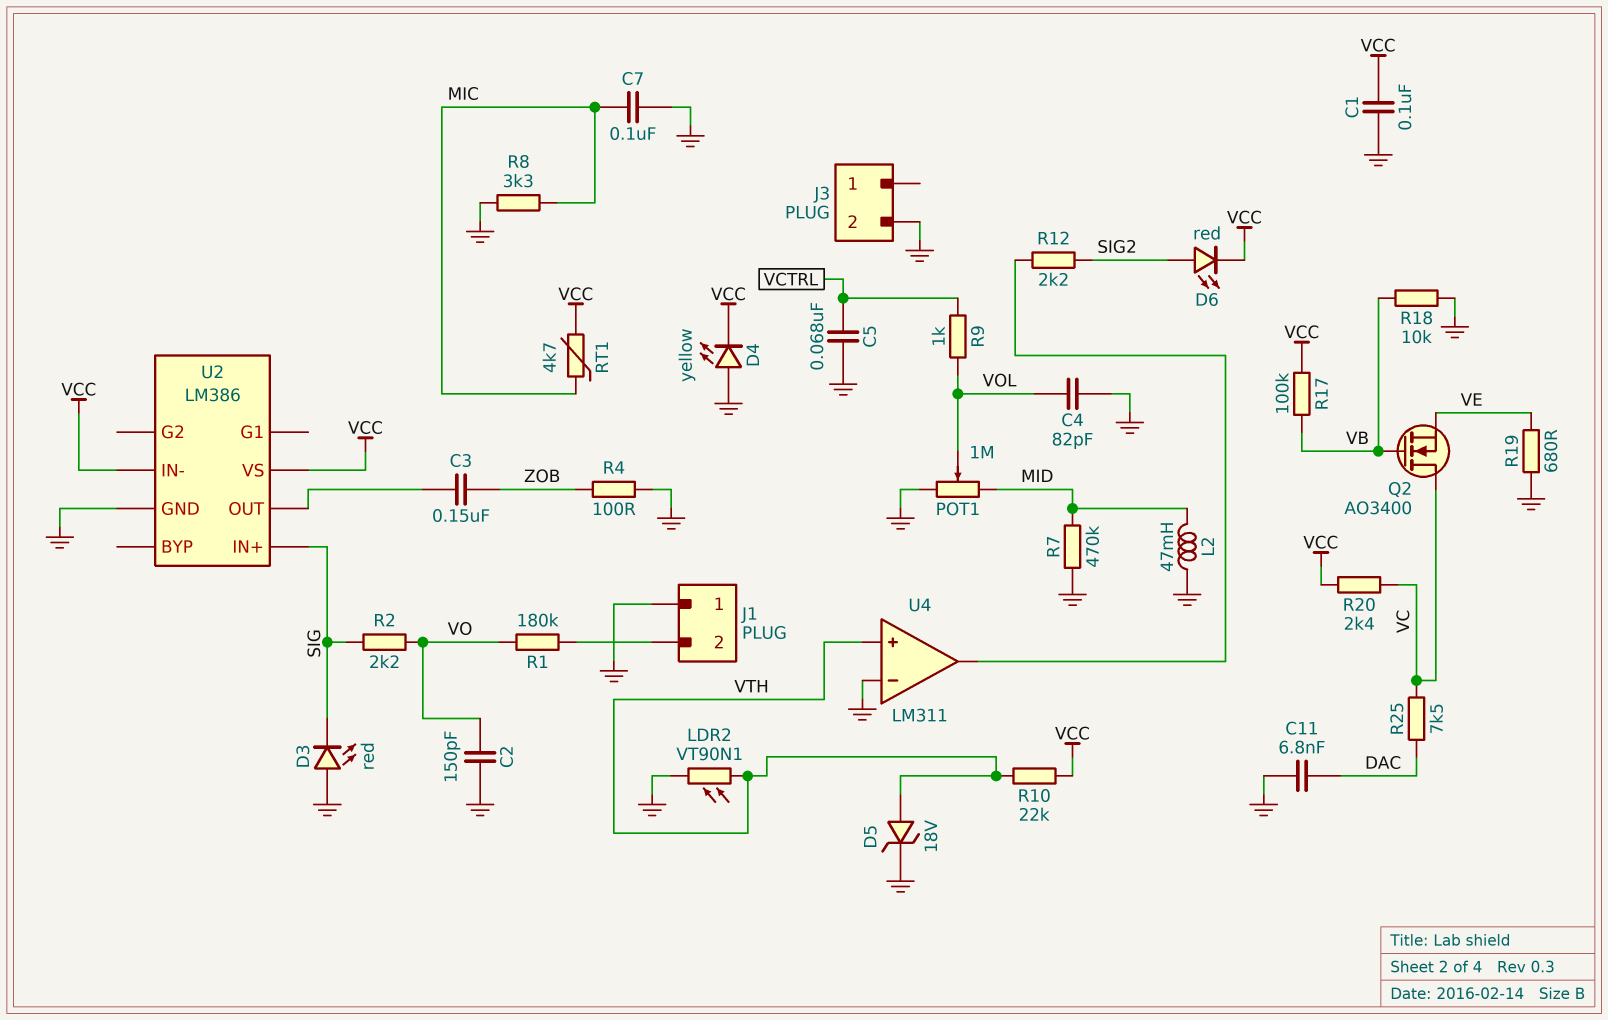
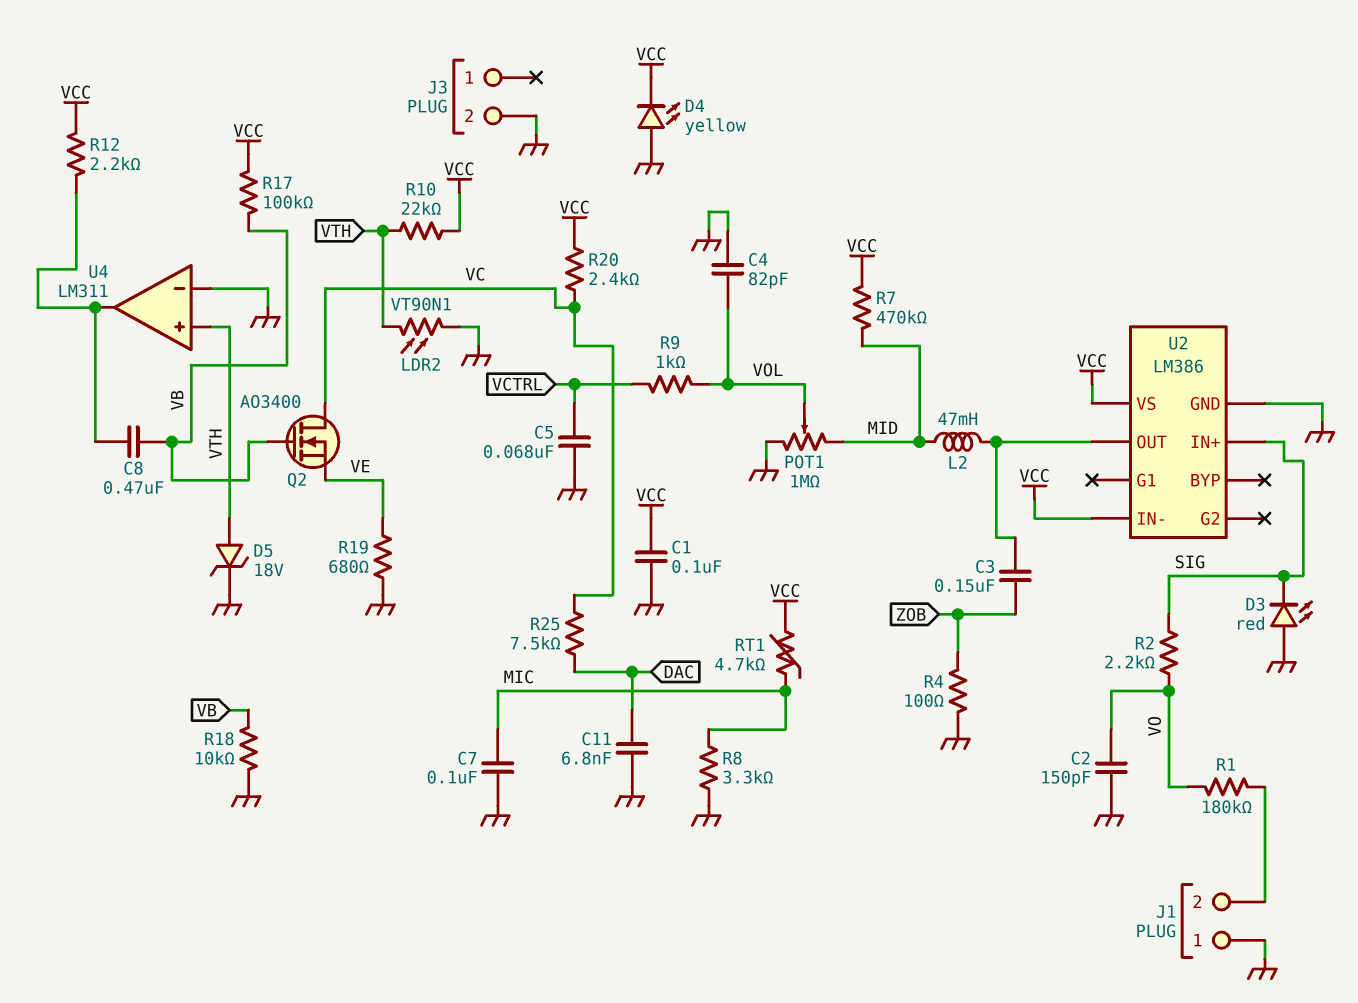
C8: none -> 470nF (U4/out, VB)
D6: LED red (A SIG2, K VCC) -> none
L2: 47mH (GND, MID) -> 47mH (MID, U2/OUT)
R7: 470k (GND, MID) -> 470k (MID, VCC)
R12: 2.2k (SIG2, U4/out) -> 2.2k (U4/out, VCC)

